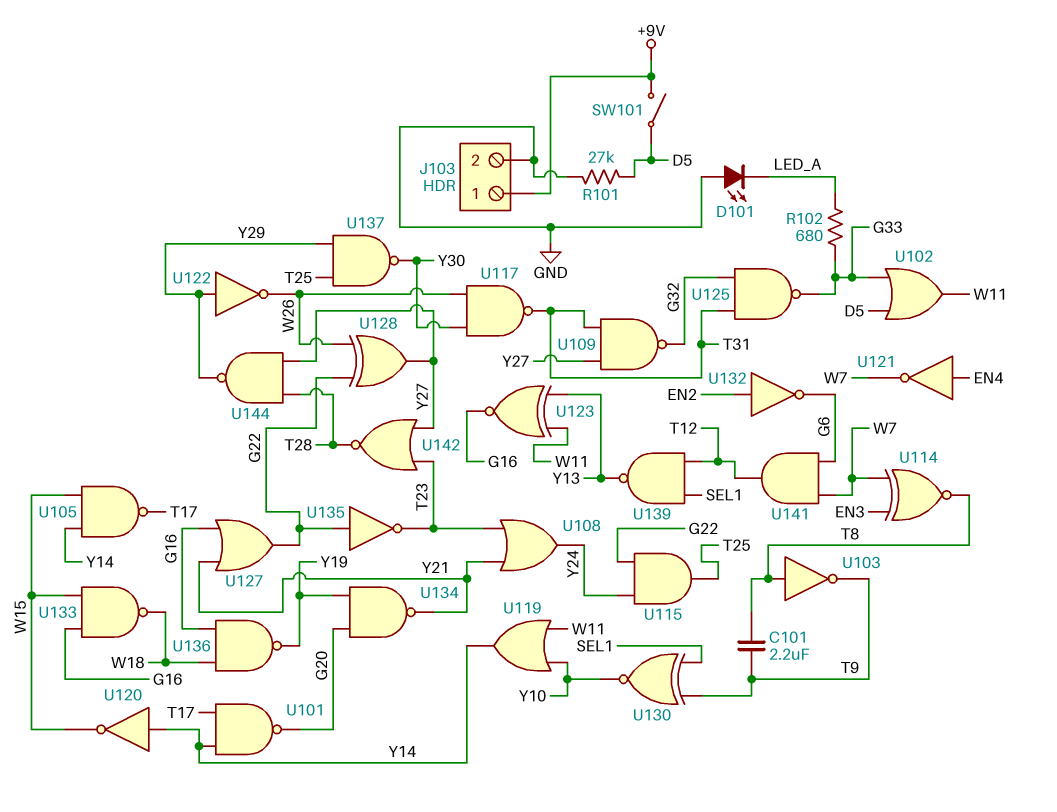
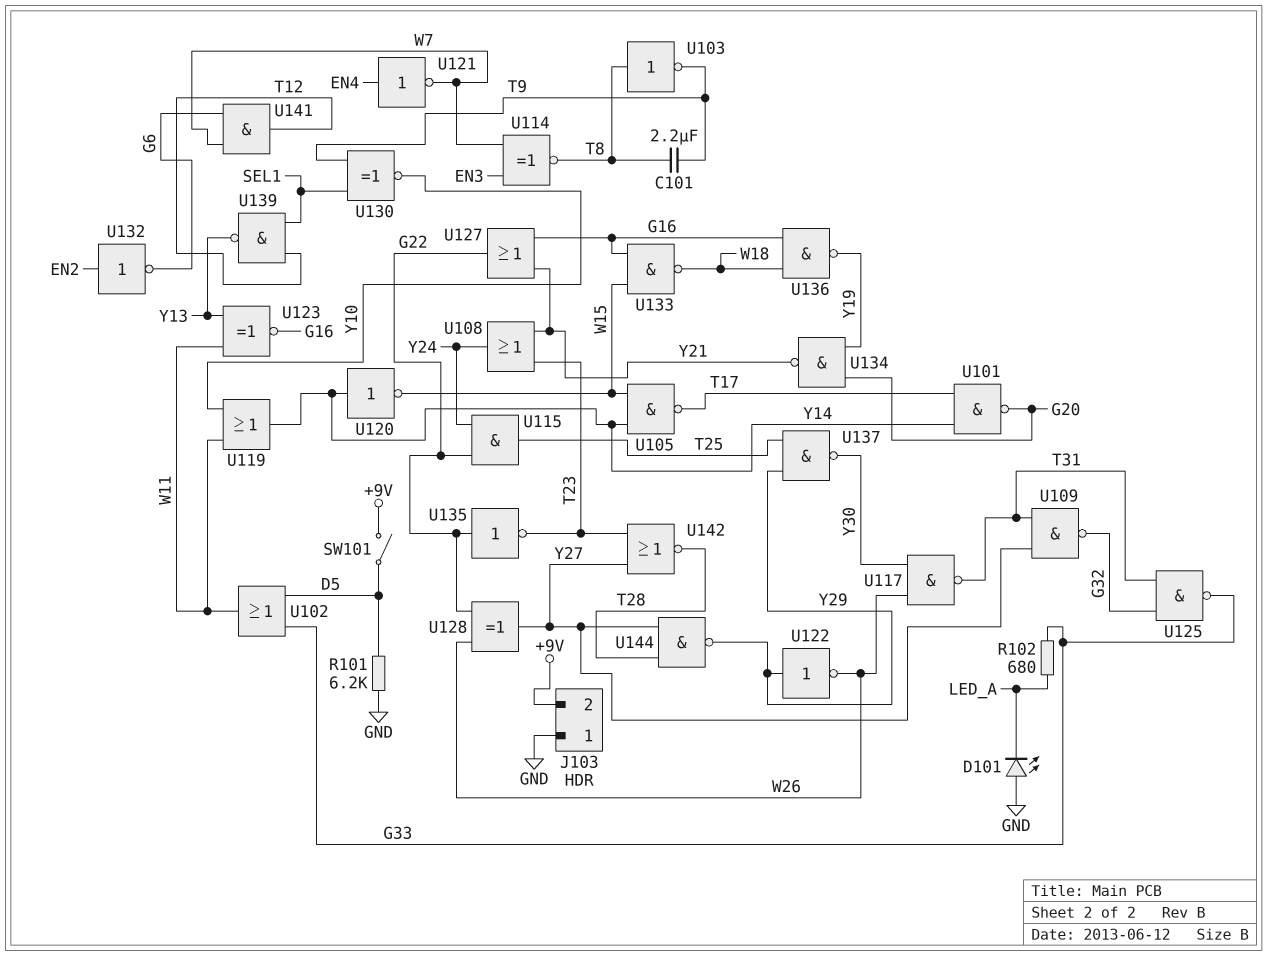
J103 pin 1: +9V -> GND
J103 pin 2: GND -> +9V
R101: 27k (D5, GND) -> 6.2k (D5, GND)

